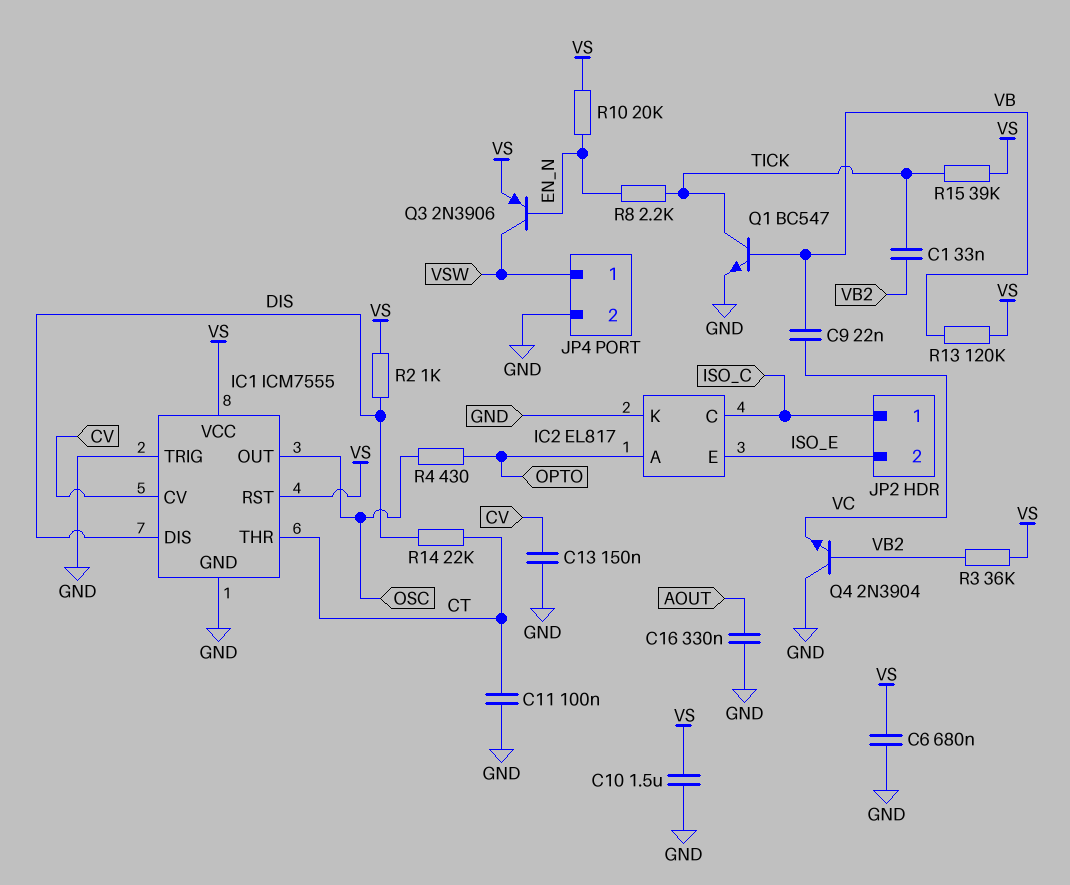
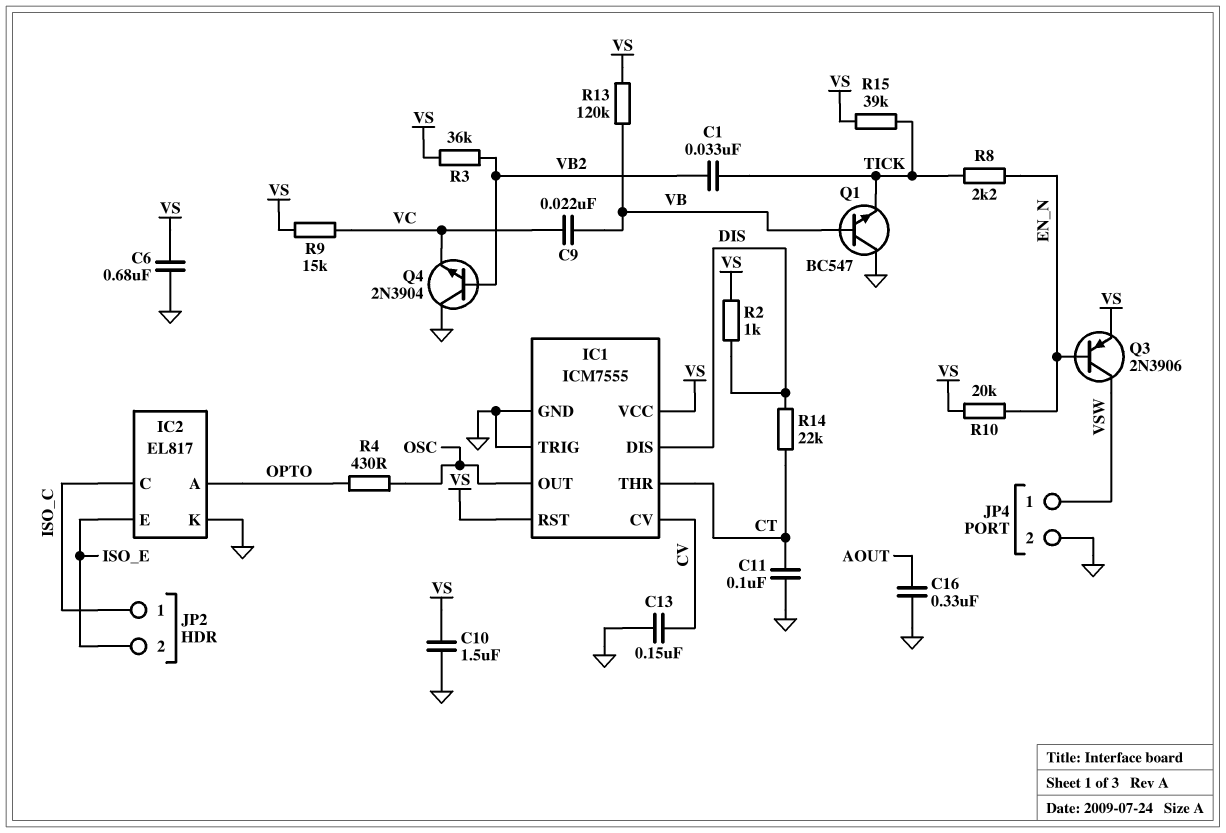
Q1: NPN BC547 (B VB, C TICK, E GND) -> NPN BC547 (B VB, C GND, E TICK)
R9: none -> 15k (VC, VS)

